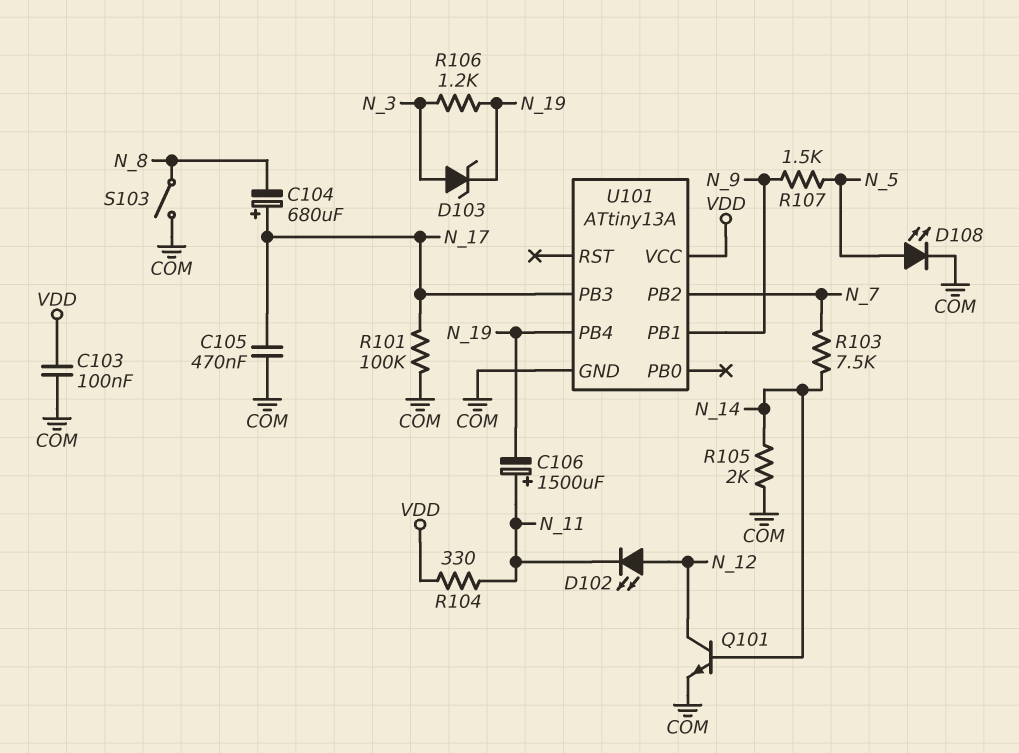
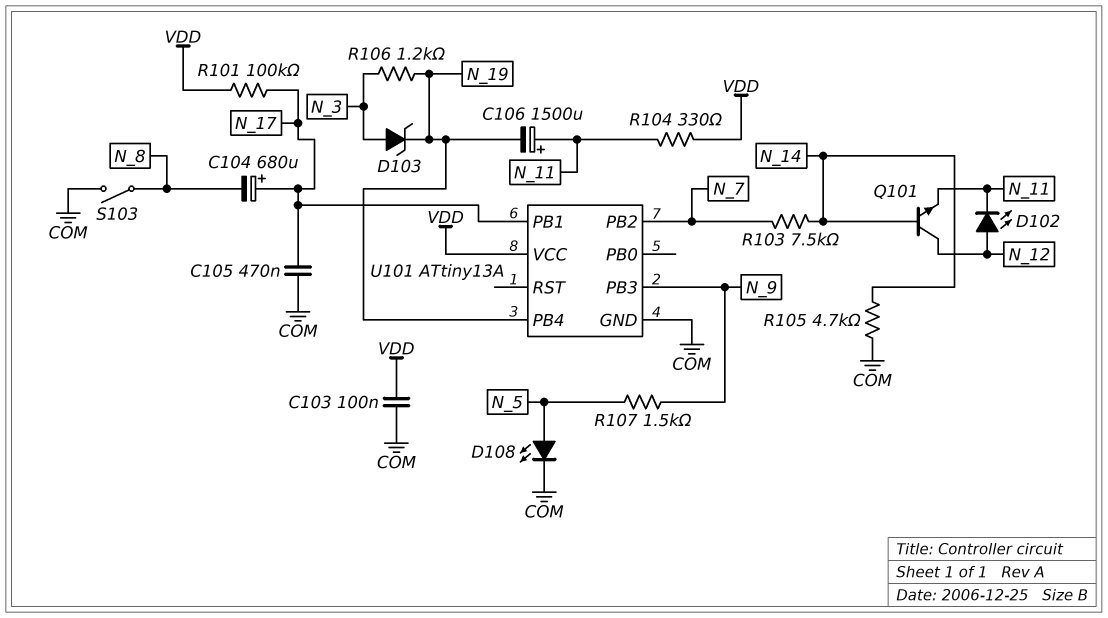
Q101: NPN (B N_14, C N_12, E COM) -> NPN (B N_14, C N_12, E N_11)
R101: 100k (COM, N_17) -> 100k (N_17, VDD)
R105: 2k (COM, N_14) -> 4.7k (COM, N_14)
U101 pin PB1: N_9 -> N_17
U101 pin PB3: N_17 -> N_9

